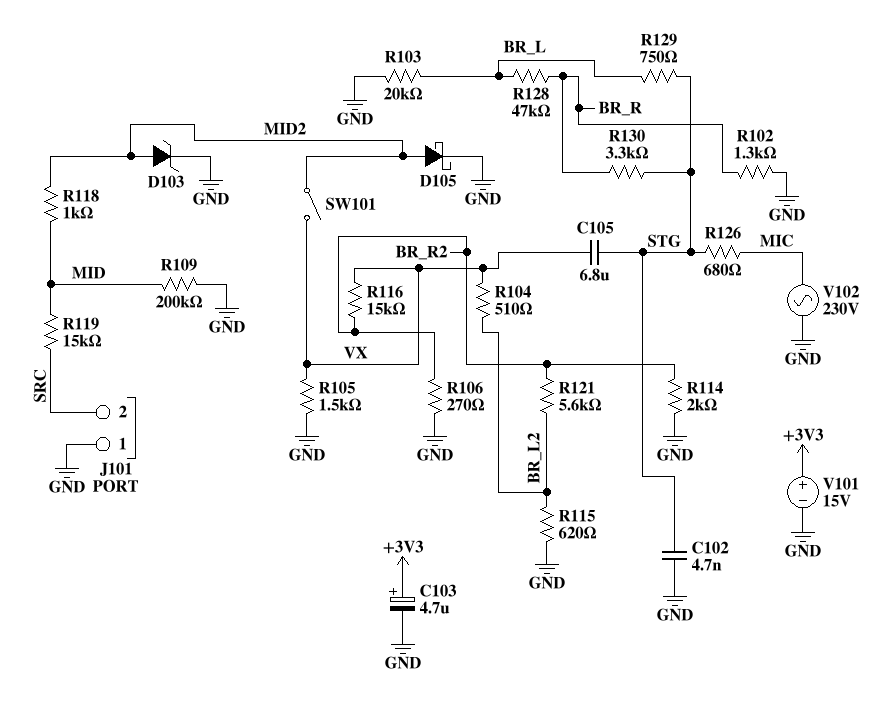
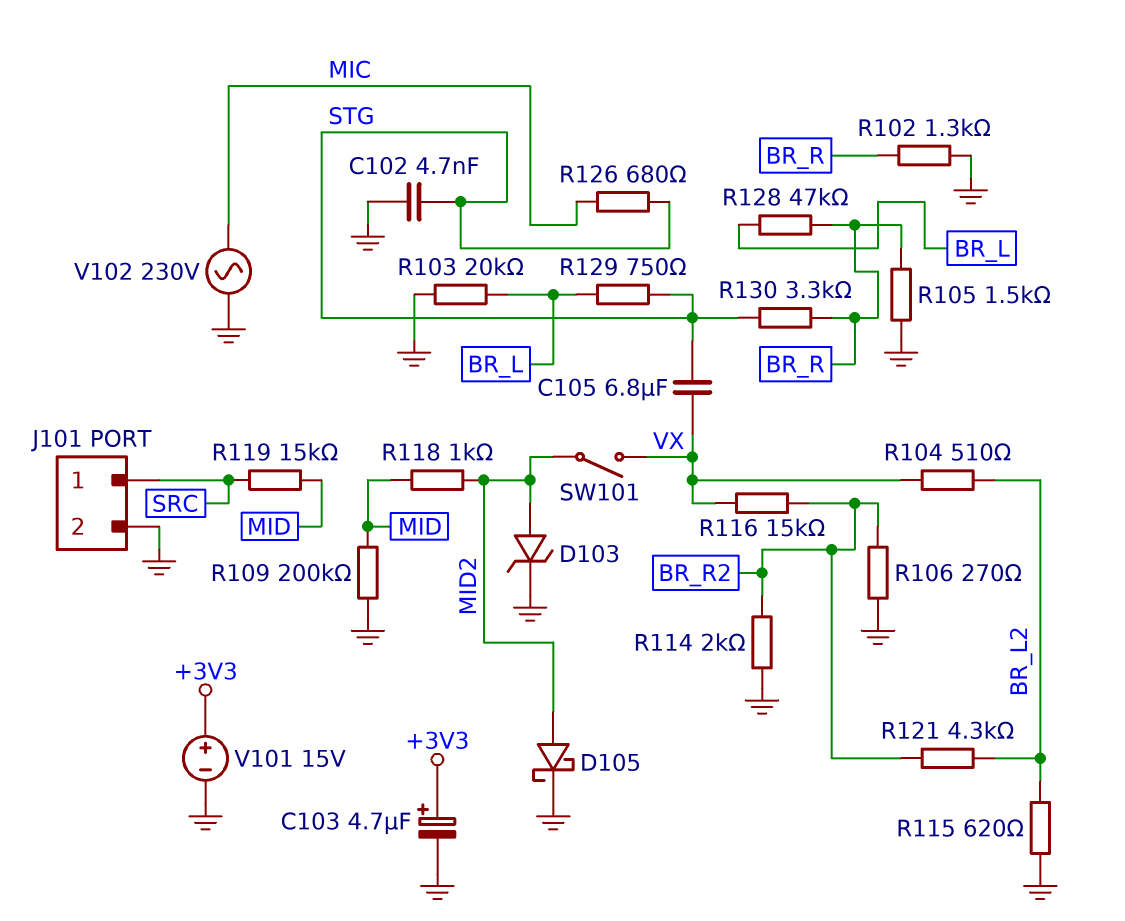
J101 pin 1: GND -> SRC
J101 pin 2: SRC -> GND
R105: 1.5k (GND, VX) -> 1.5k (BR_R, GND)
R121: 5.6k (BR_L2, BR_R2) -> 4.3k (BR_L2, BR_R2)

